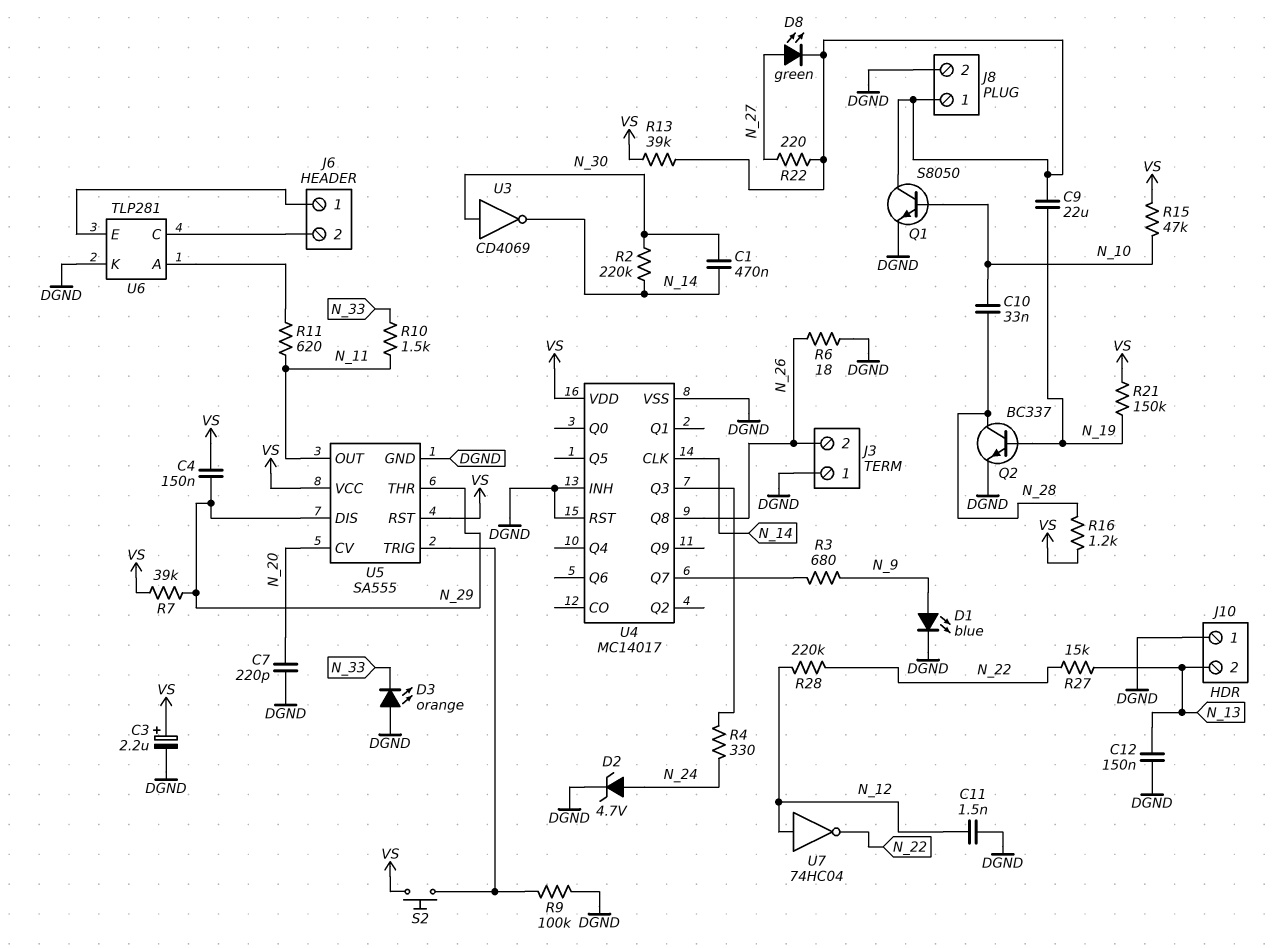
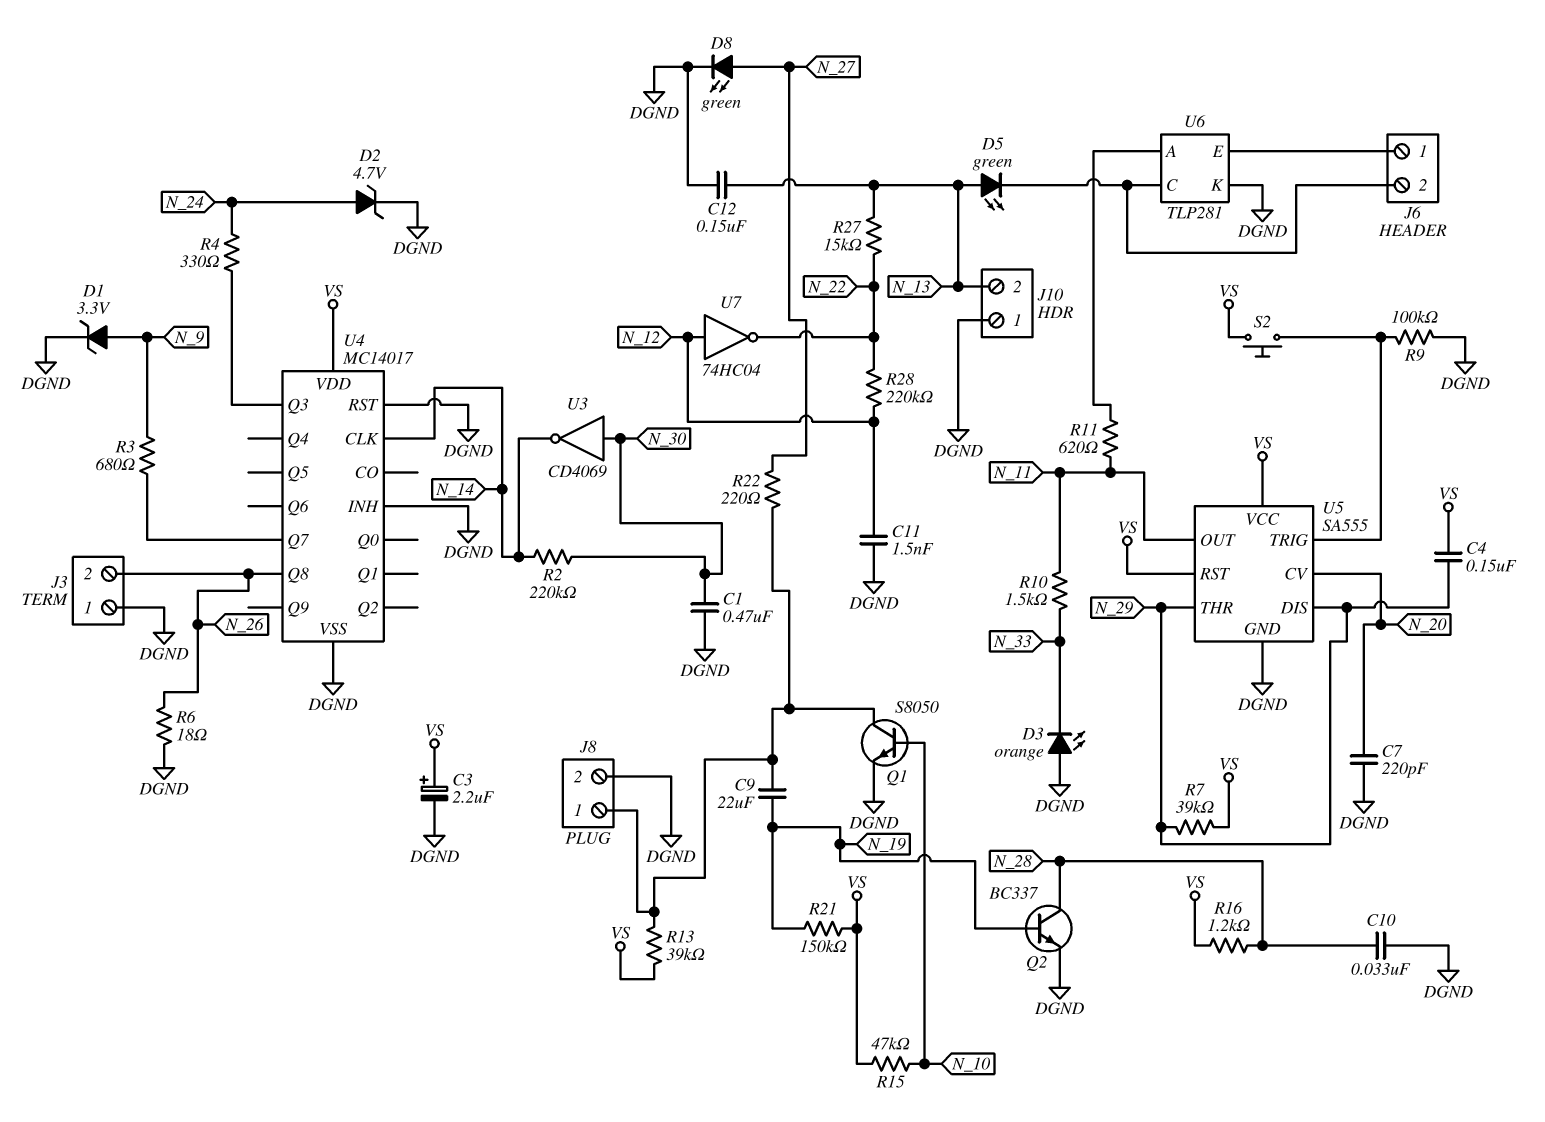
C1: 470nF (N_14, N_30) -> 470nF (DGND, N_30)
C10: 33nF (N_10, N_28) -> 33nF (DGND, N_28)
D1: LED blue (A N_9, K DGND) -> zener 3.3V (A N_9, K DGND)
D5: none -> LED green (A N_13, K J6/2)
D8: LED green (A N_27, K J8/1) -> LED green (A N_27, K DGND)

